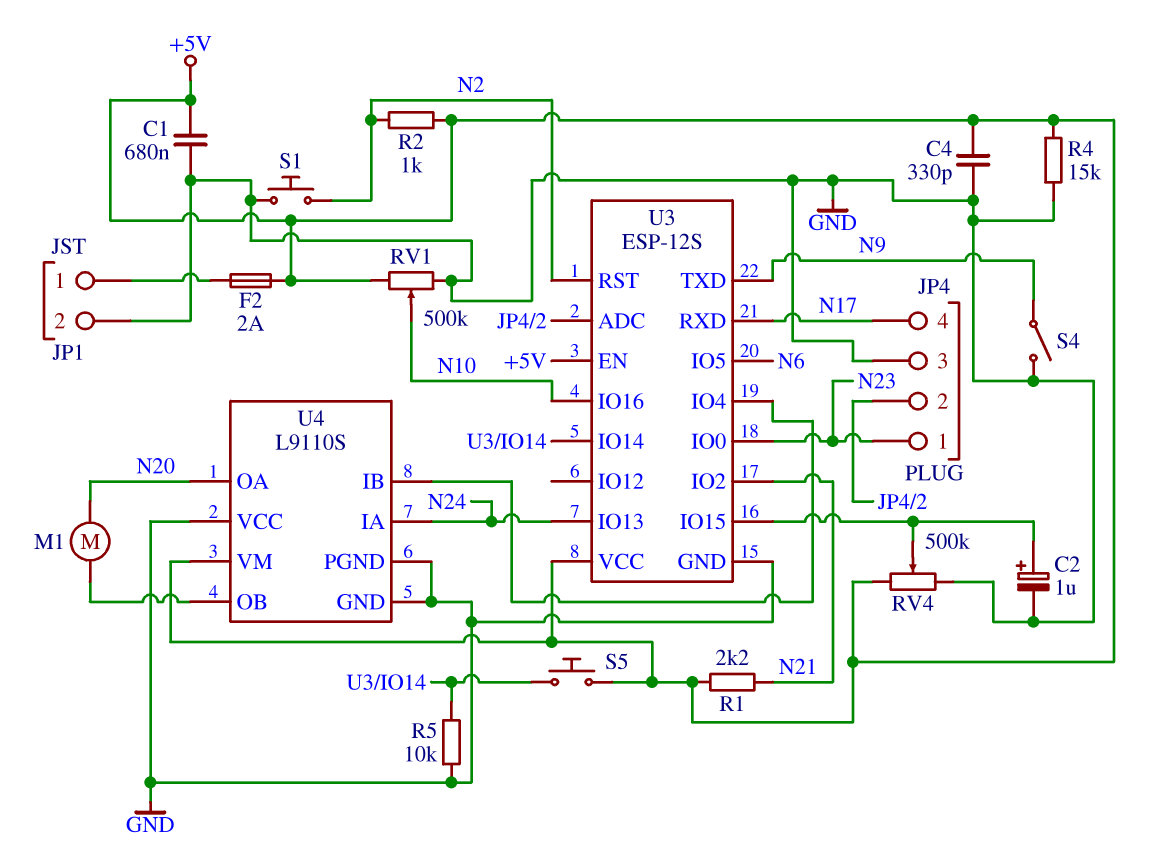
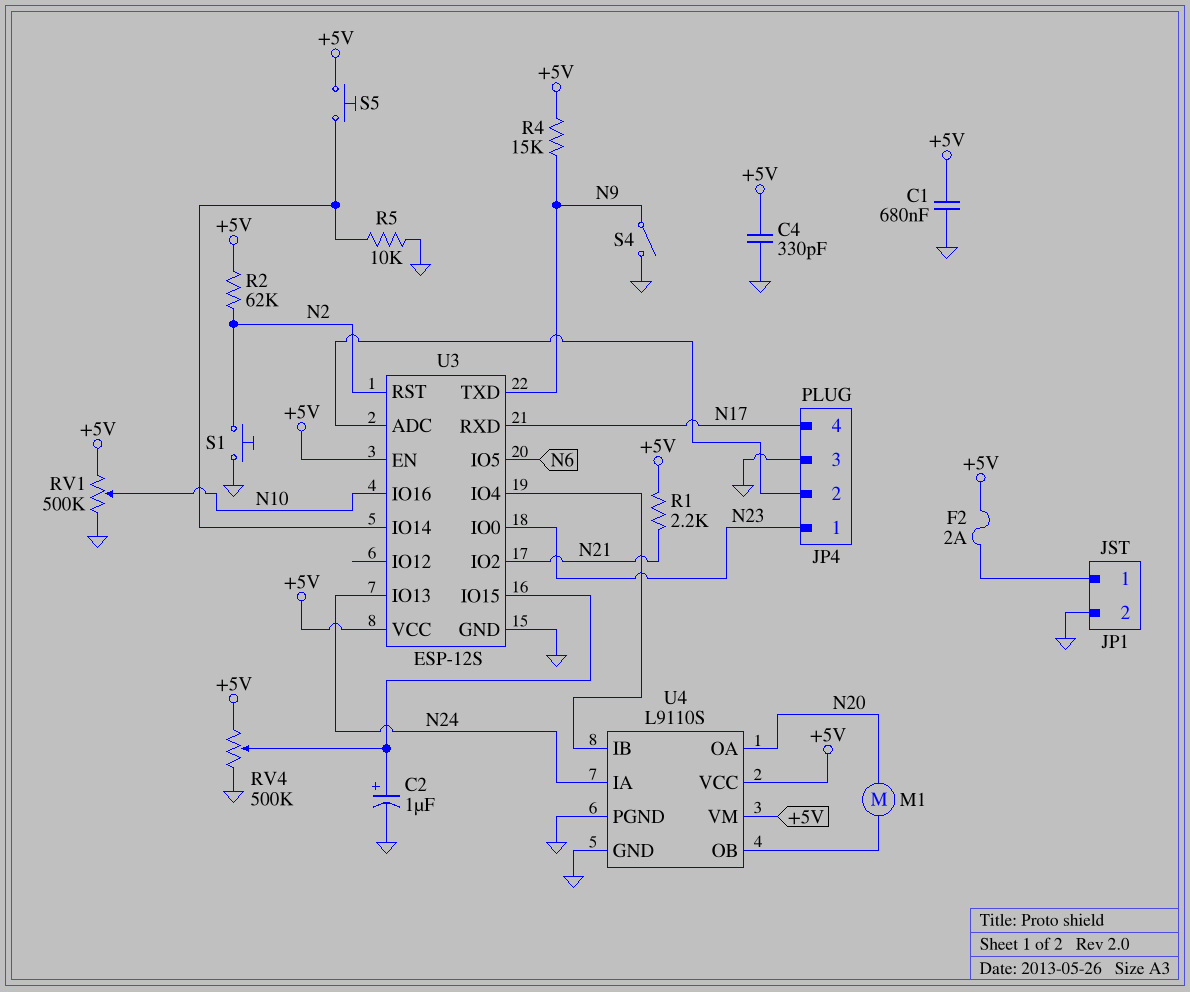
R2: 1k (+5V, N2) -> 62k (+5V, N2)
R4: 15k (+5V, GND) -> 15k (+5V, N9)
U4 pin VCC: GND -> +5V

